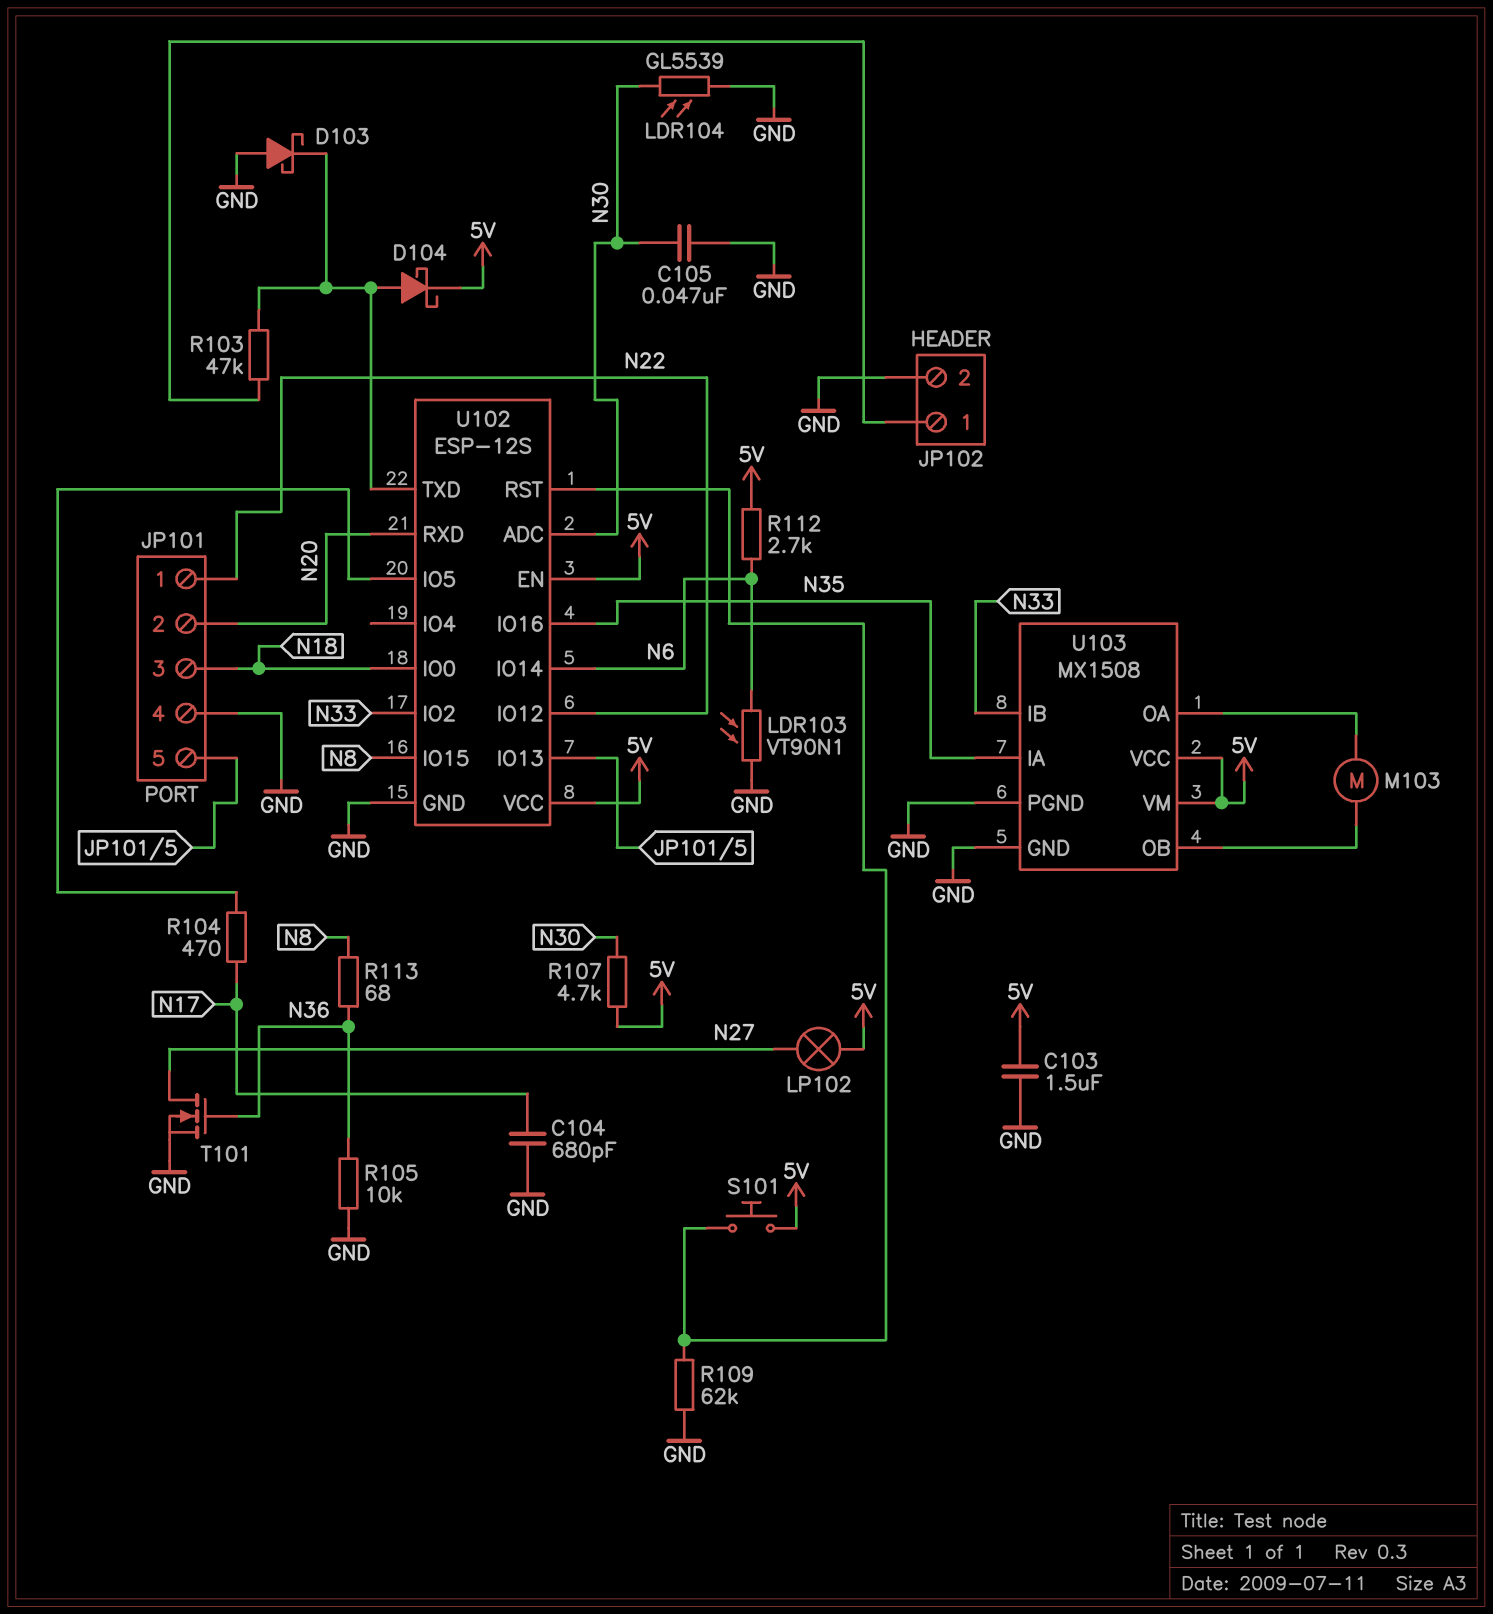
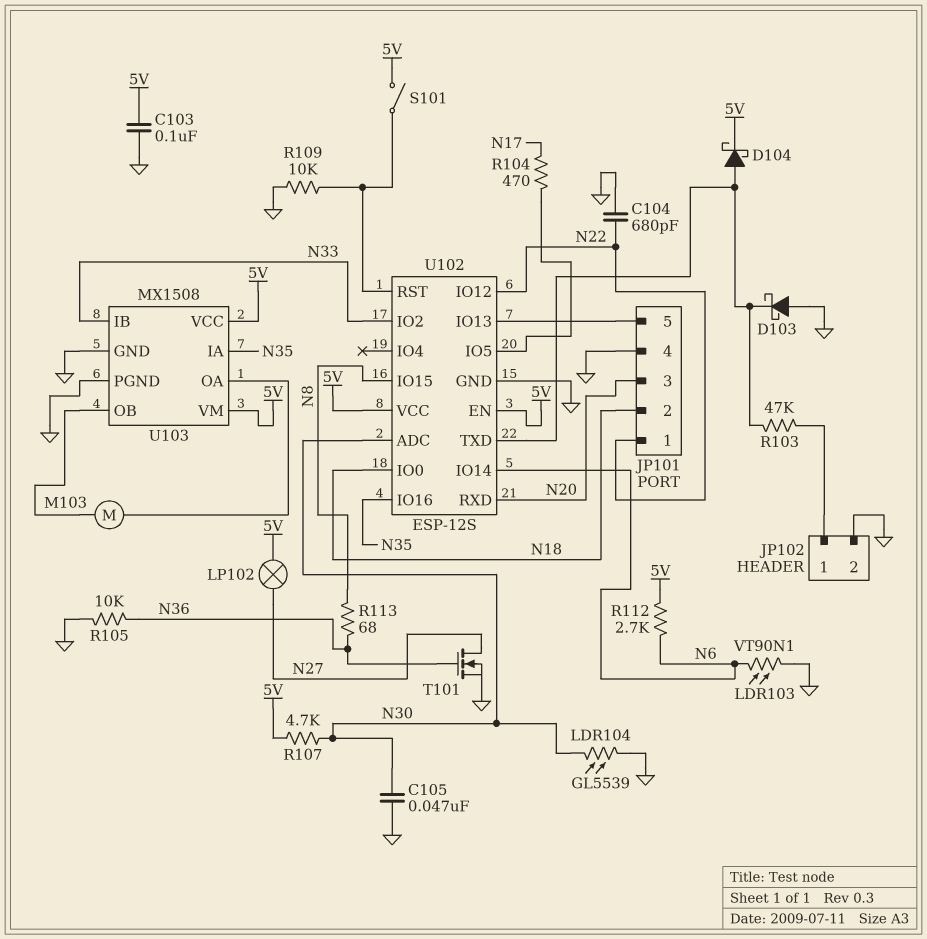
C103: 1.5uF (5V, GND) -> 100nF (5V, GND)
C104: 680pF (GND, N17) -> 680pF (GND, N22)
JP101 pin 2: N20 -> N18
JP101 pin 3: N18 -> N20
R109: 62k (GND, U102/RST) -> 10k (GND, U102/RST)
S101: button (5V, U102/RST) -> switch (5V, U102/RST)

